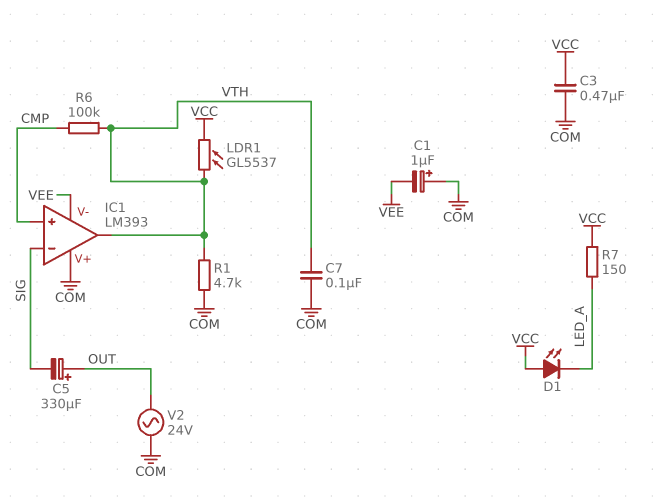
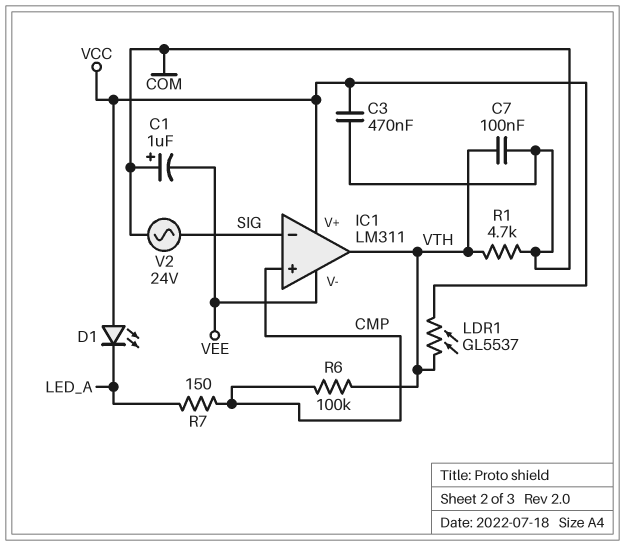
C5: 330uF (plus OUT, minus SIG) -> none
IC1: LM393 -> LM311
IC1 pin V+: COM -> VCC
R7: 150 (LED_A, VCC) -> 150 (CMP, LED_A)
V2: AC 24V (COM, OUT) -> AC 24V (COM, SIG)

